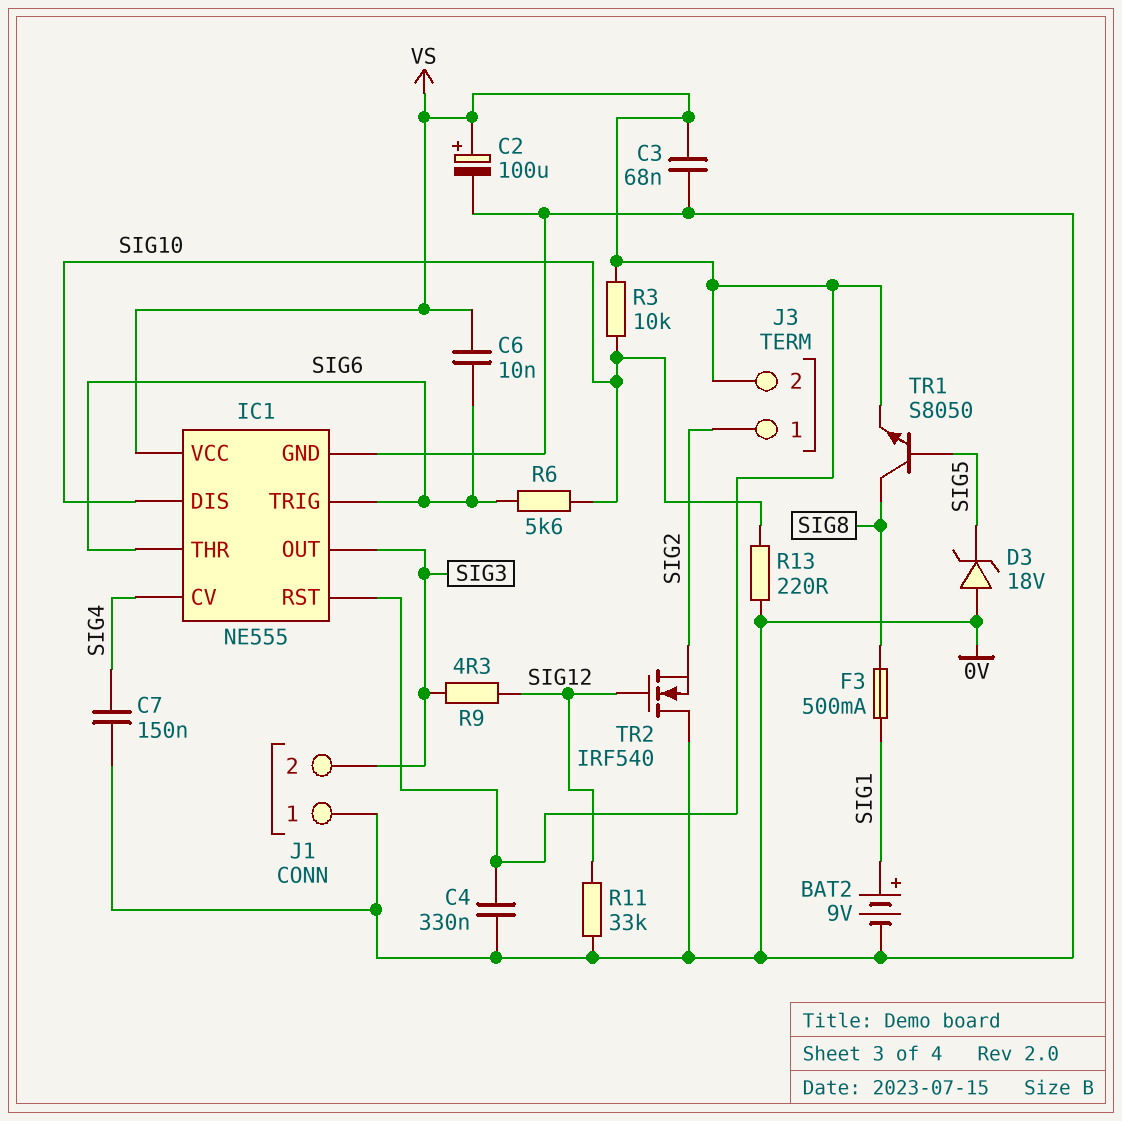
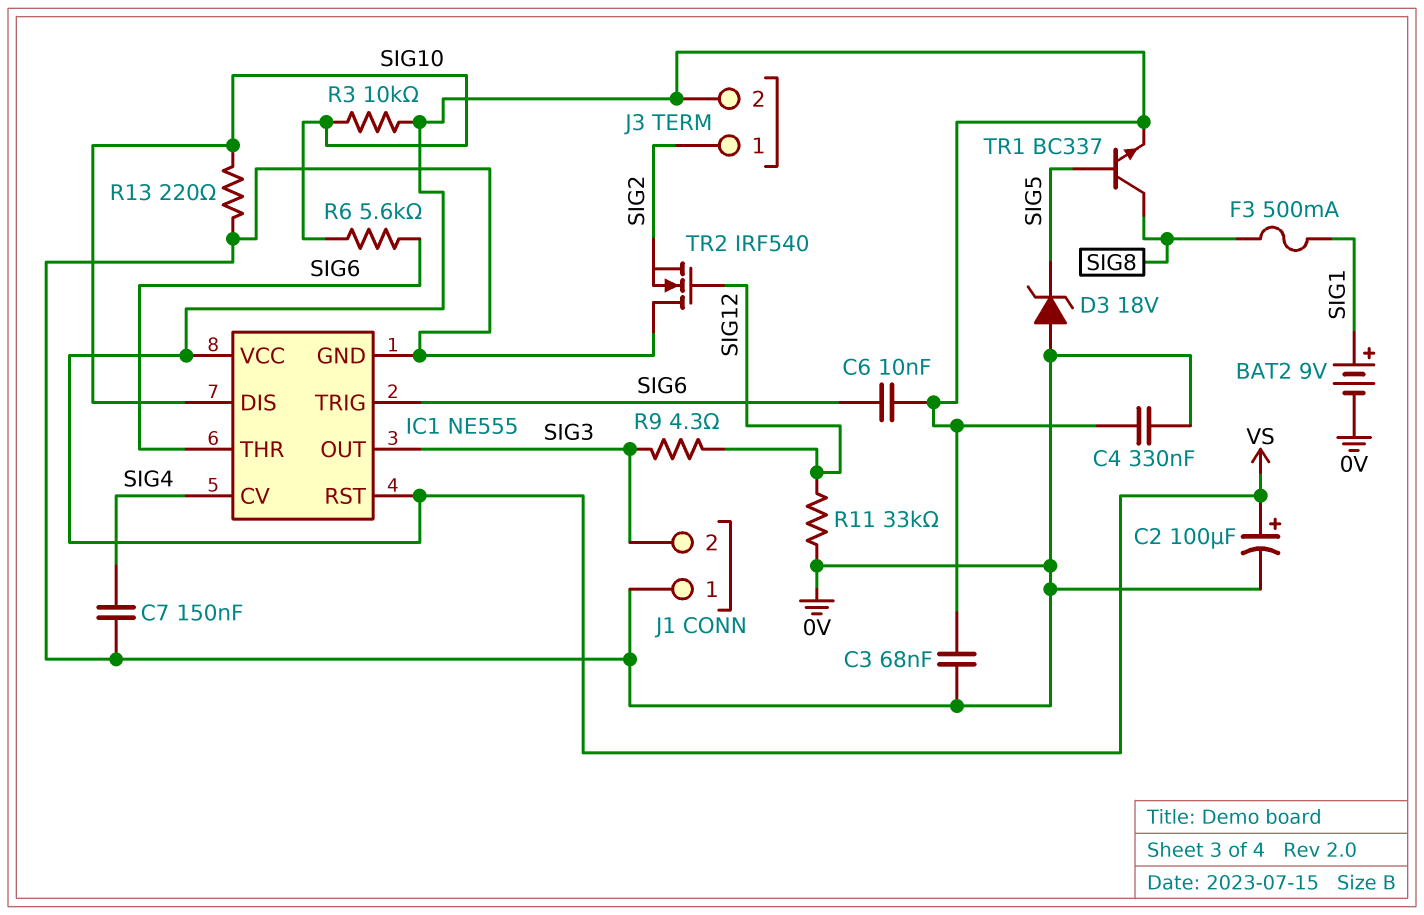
TR1: NPN S8050 (B SIG5, C SIG8, E VS) -> NPN BC337 (B SIG5, C SIG8, E VS)

